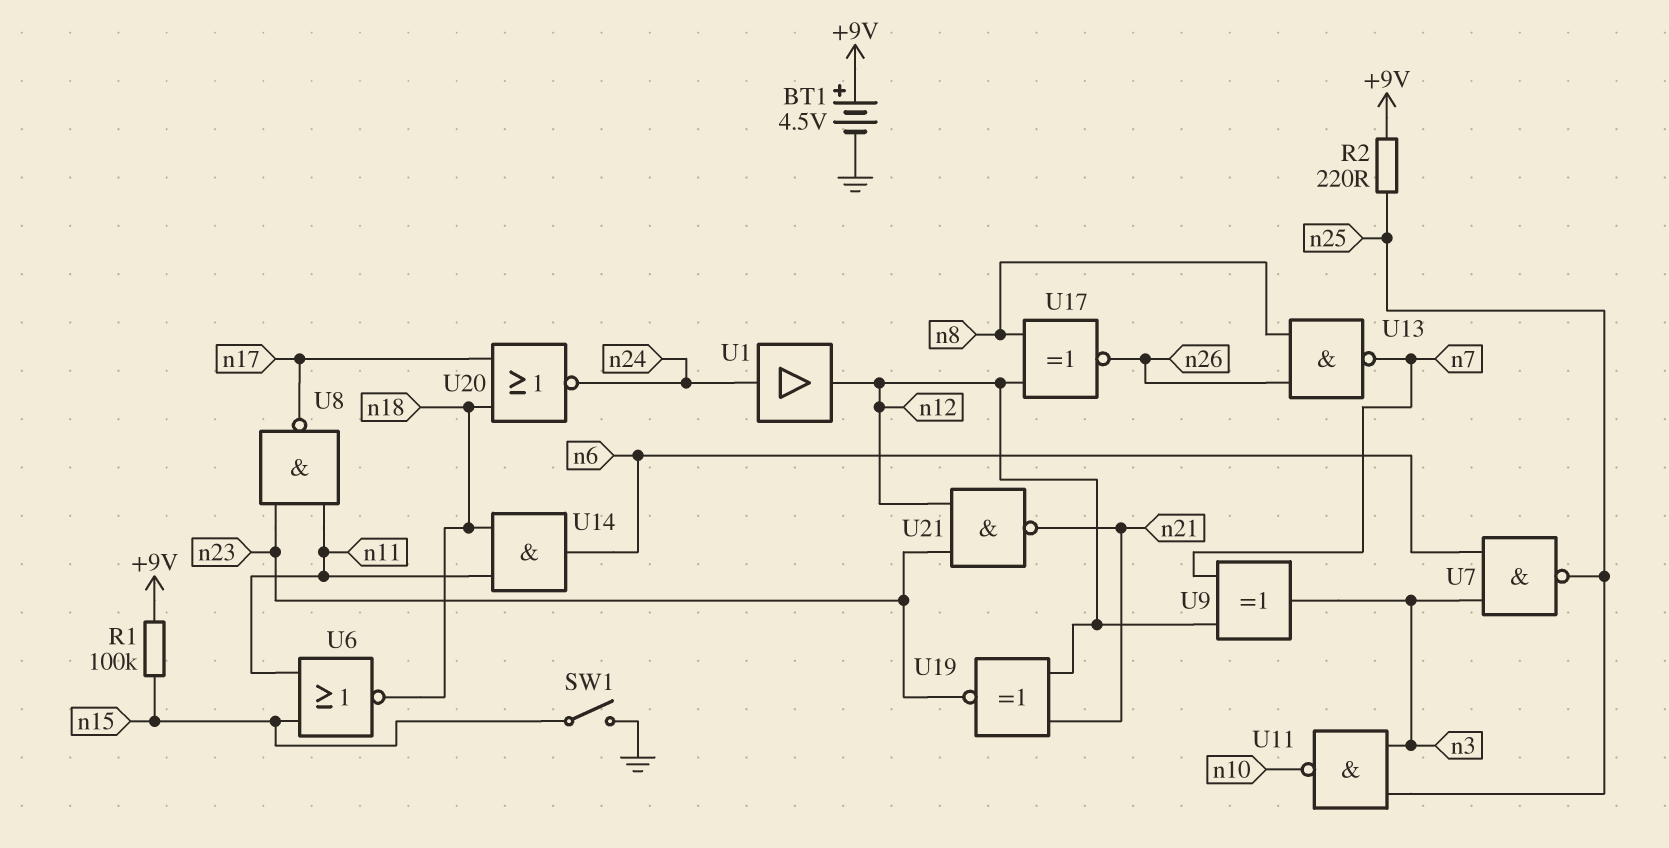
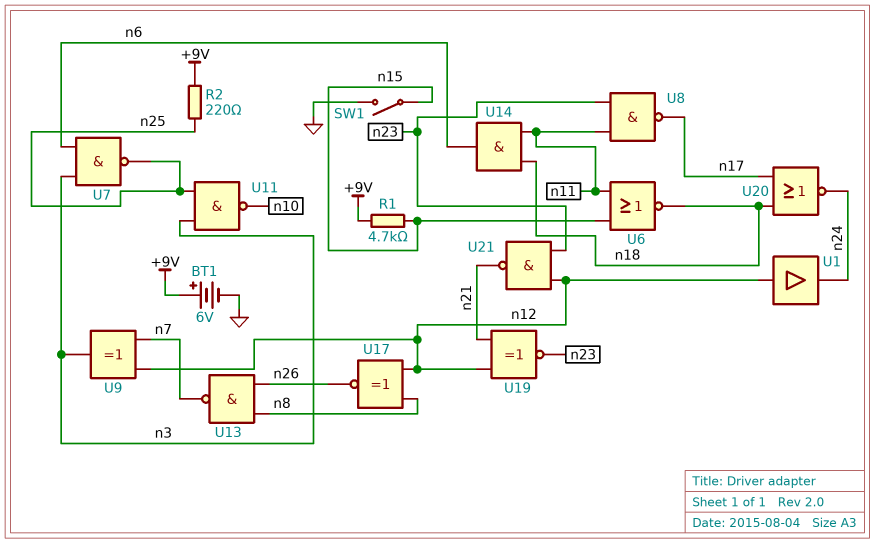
BT1: 4.5V (plus +9V, minus GND) -> 6V (plus +9V, minus GND)
R1: 100k (+9V, n15) -> 4.7k (+9V, n15)
U1: buffer (in n24, out n12) -> buffer (in n12, out n24)

